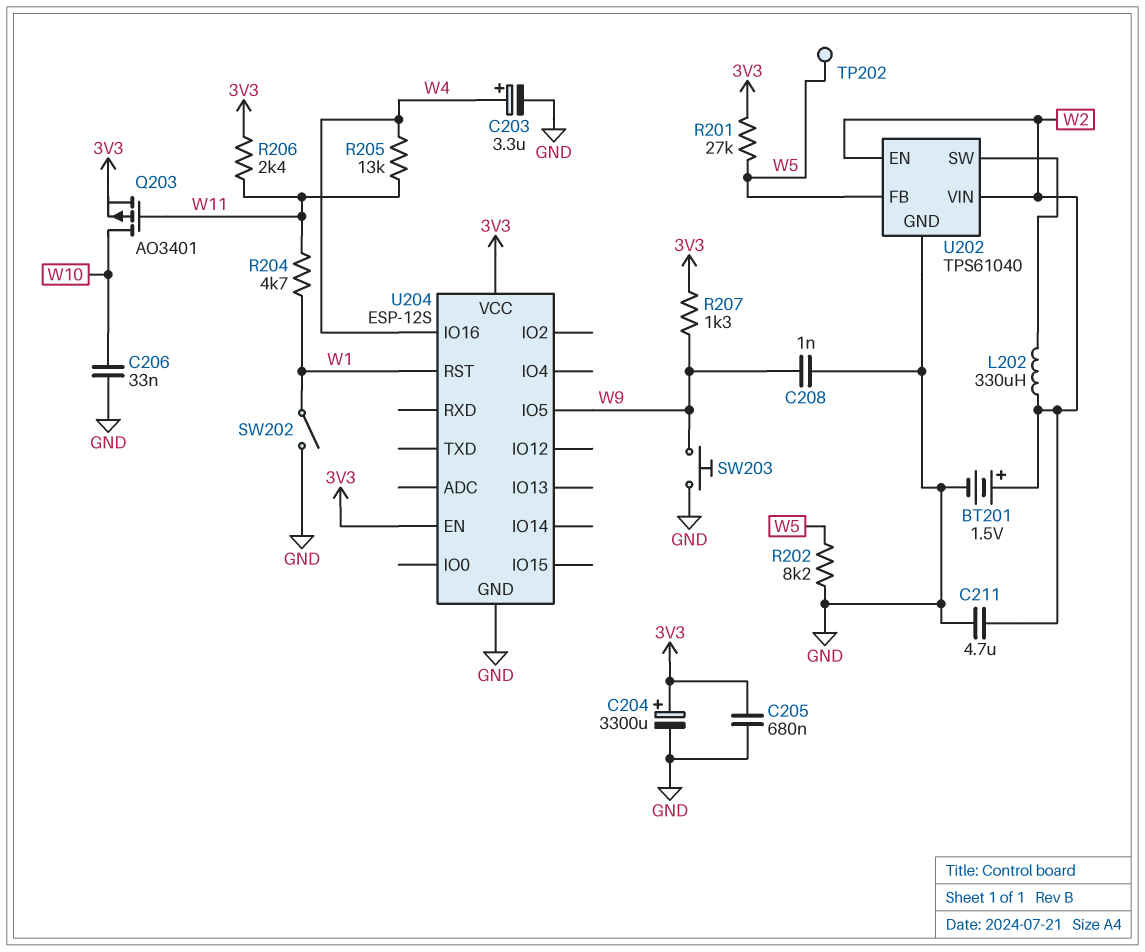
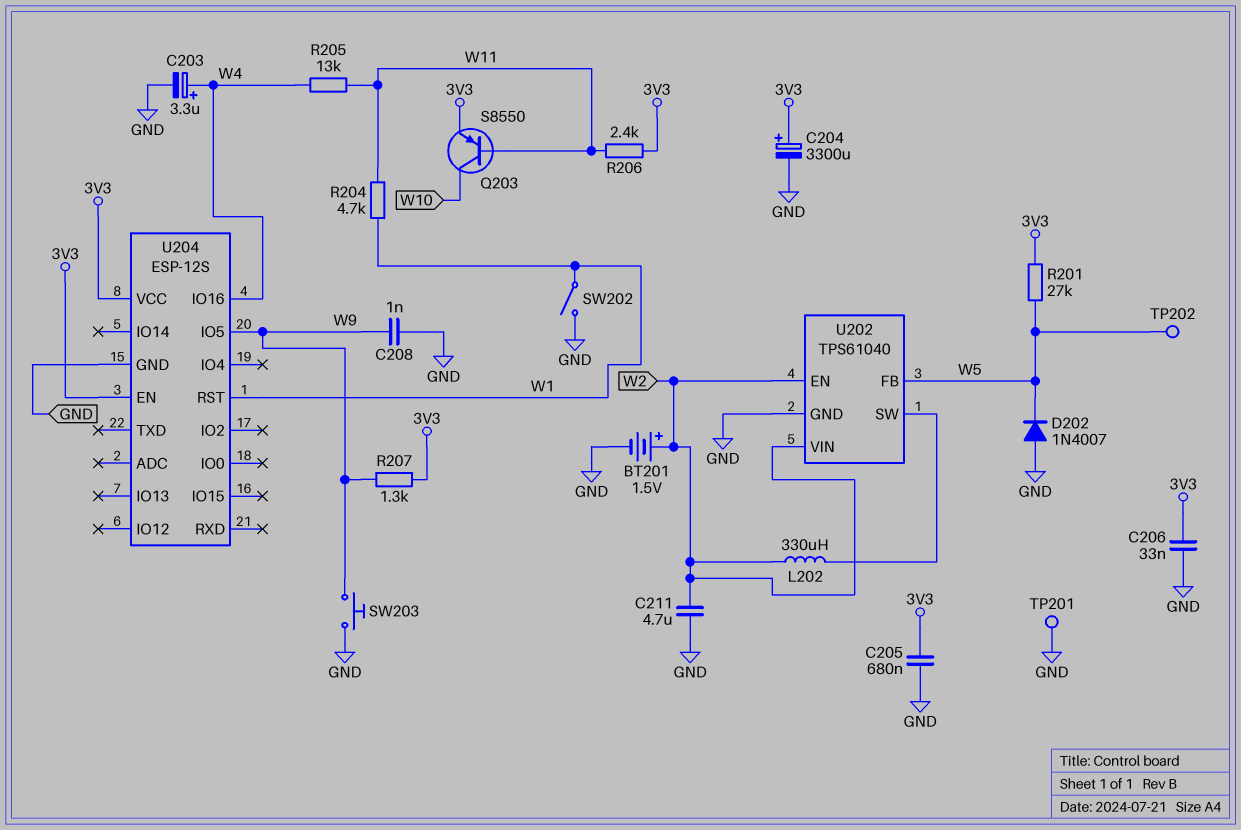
C206: 33nF (GND, W10) -> 33nF (3V3, GND)
D202: none -> diode 1N4007 (A GND, K W5)
Q203: PMOS AO3401 (G W11, D W10, S 3V3) -> PNP S8550 (B W11, C W10, E 3V3)
R202: 8.2k (GND, W5) -> none
TP201: none -> test point (GND)

